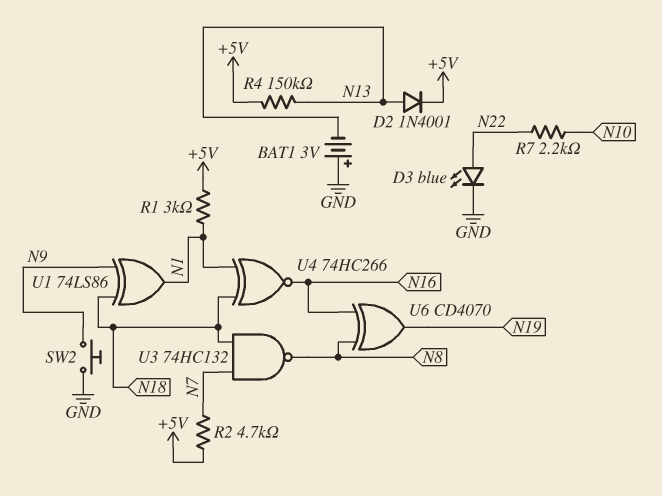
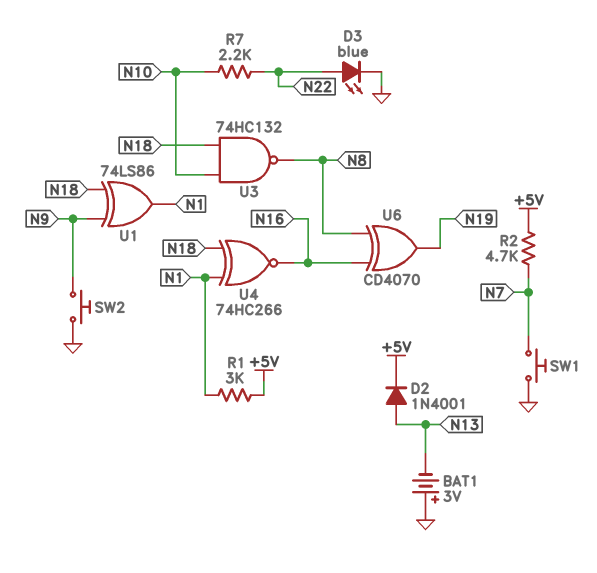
R4: 150k (+5V, N13) -> none
SW1: none -> button (GND, N7)
U3: NAND 74HC132 (in N7, in N18, out N8) -> NAND 74HC132 (in N10, in N18, out N8)

